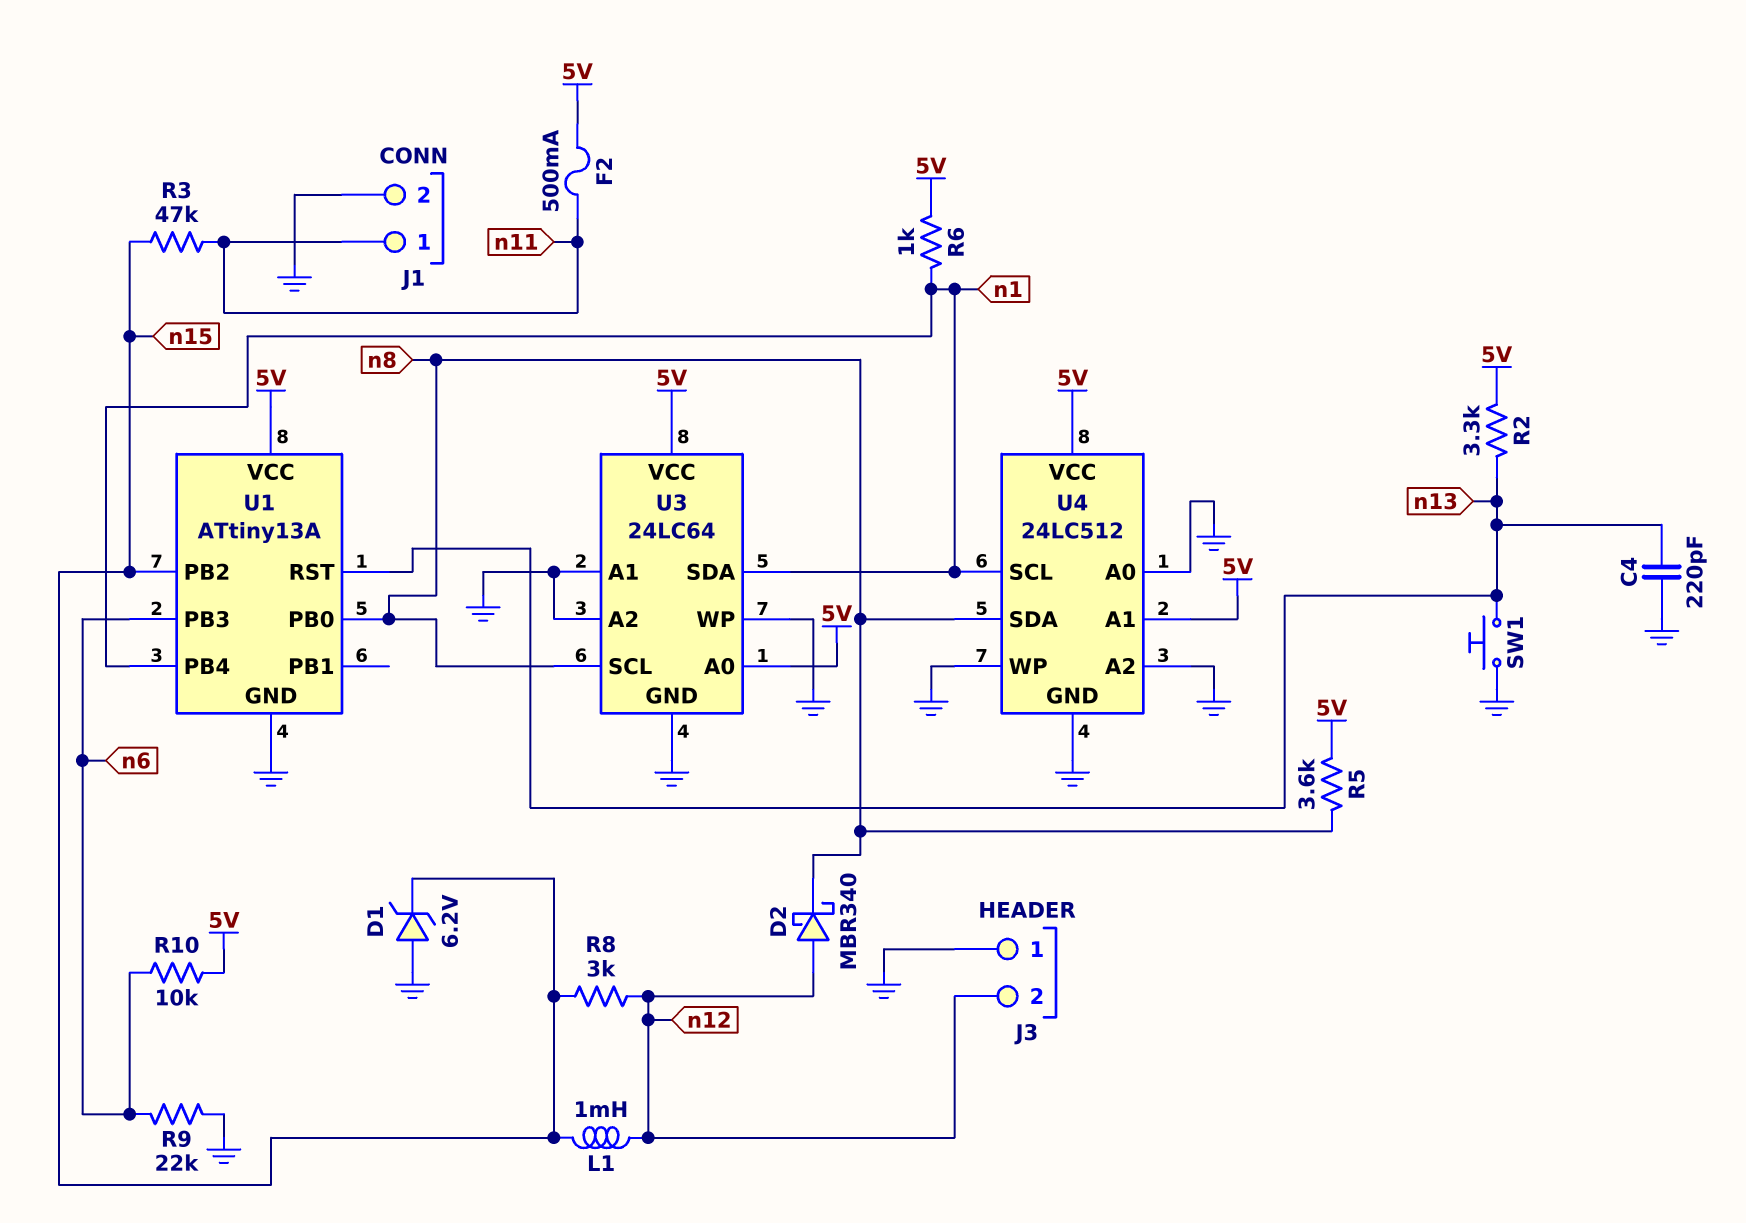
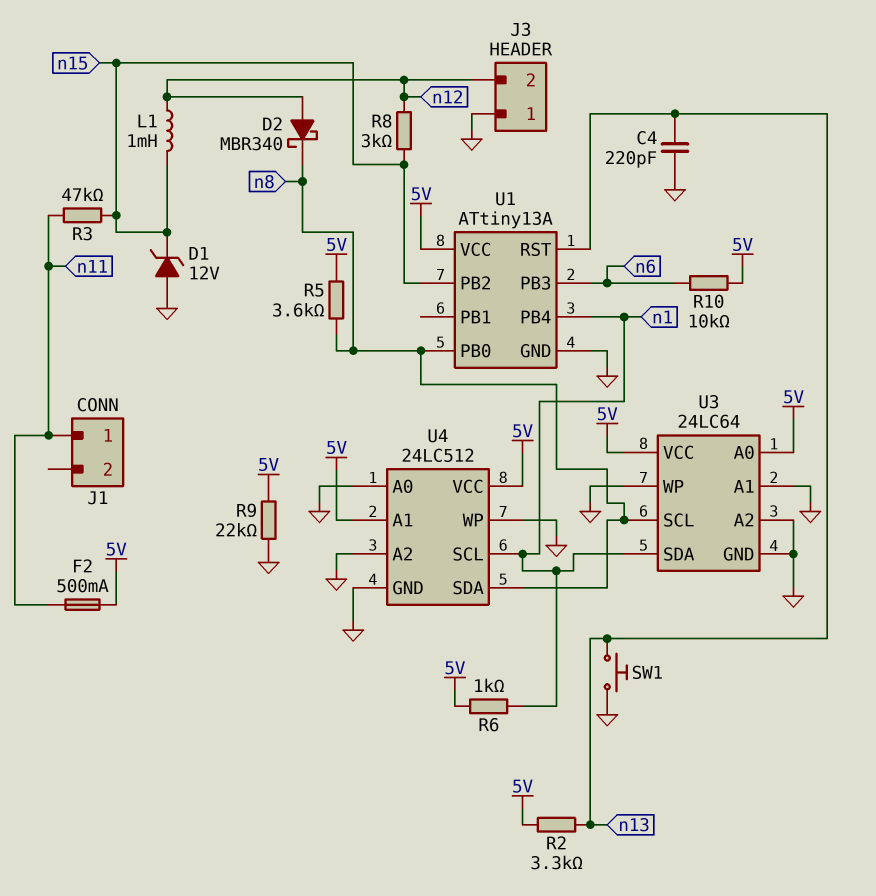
D1: zener 6.2V (A GND, K n15) -> zener 12V (A GND, K n15)
J1 pin 2: GND -> none
R9: 22k (GND, n6) -> 22k (5V, GND)

